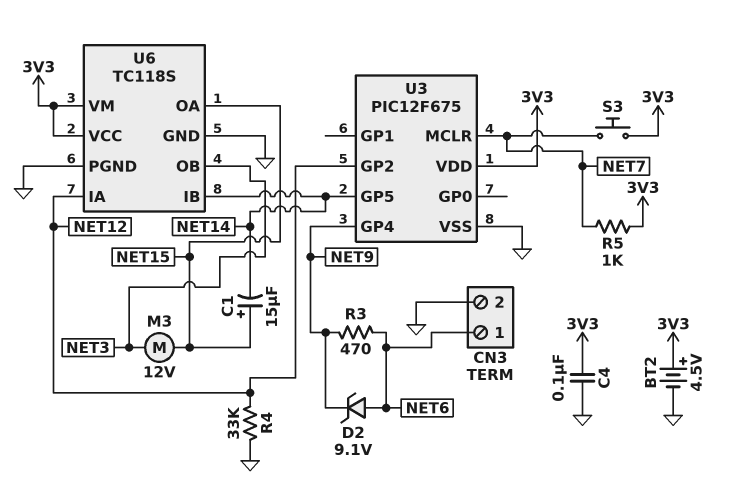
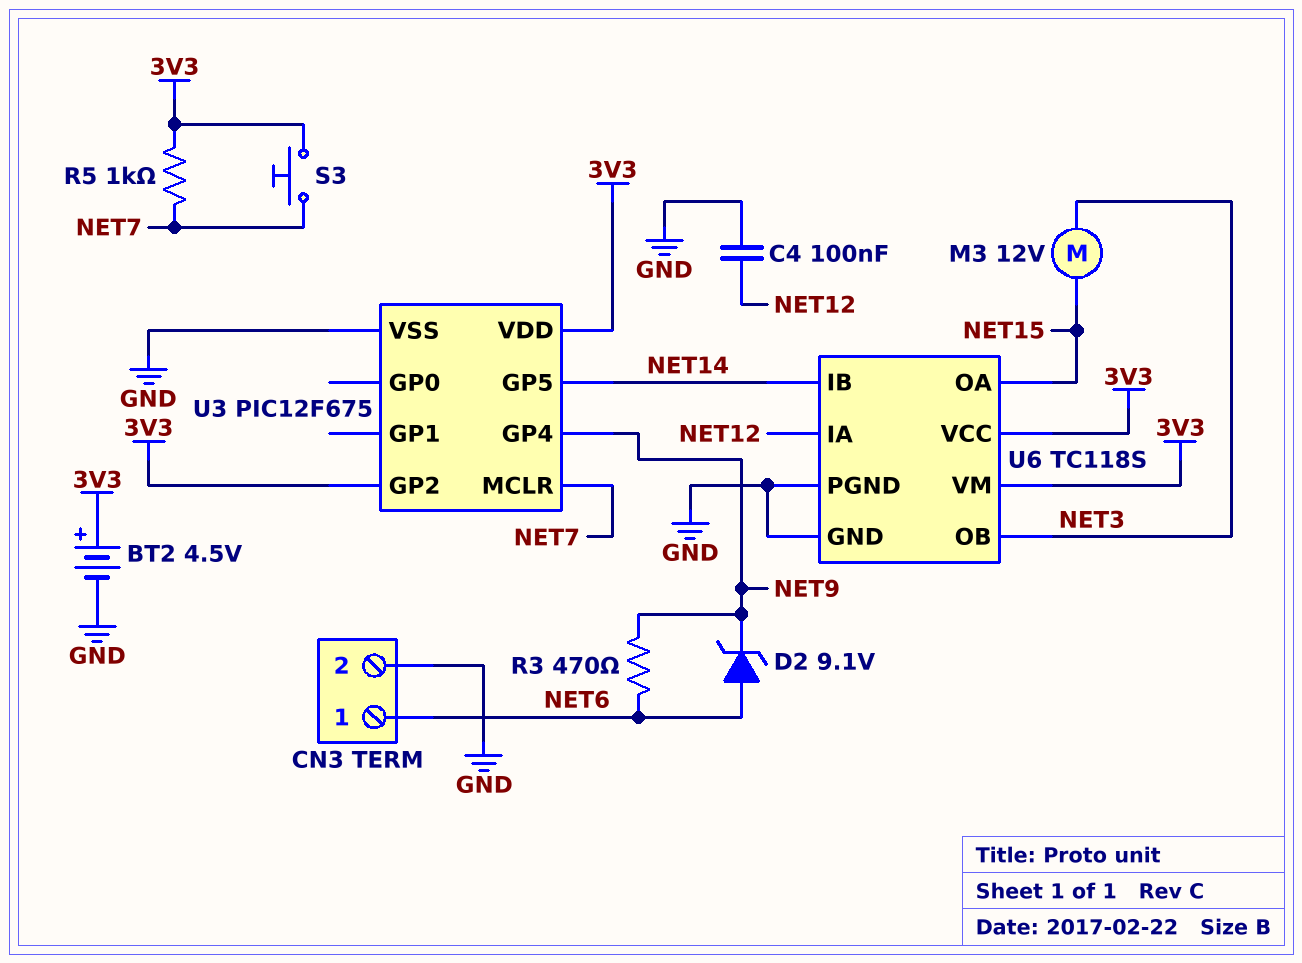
C1: 15uF (plus NET15, minus NET14) -> none
C4: 100nF (3V3, GND) -> 100nF (GND, NET12)
R4: 33k (GND, NET12) -> none
U3 pin GP2: NET12 -> 3V3

